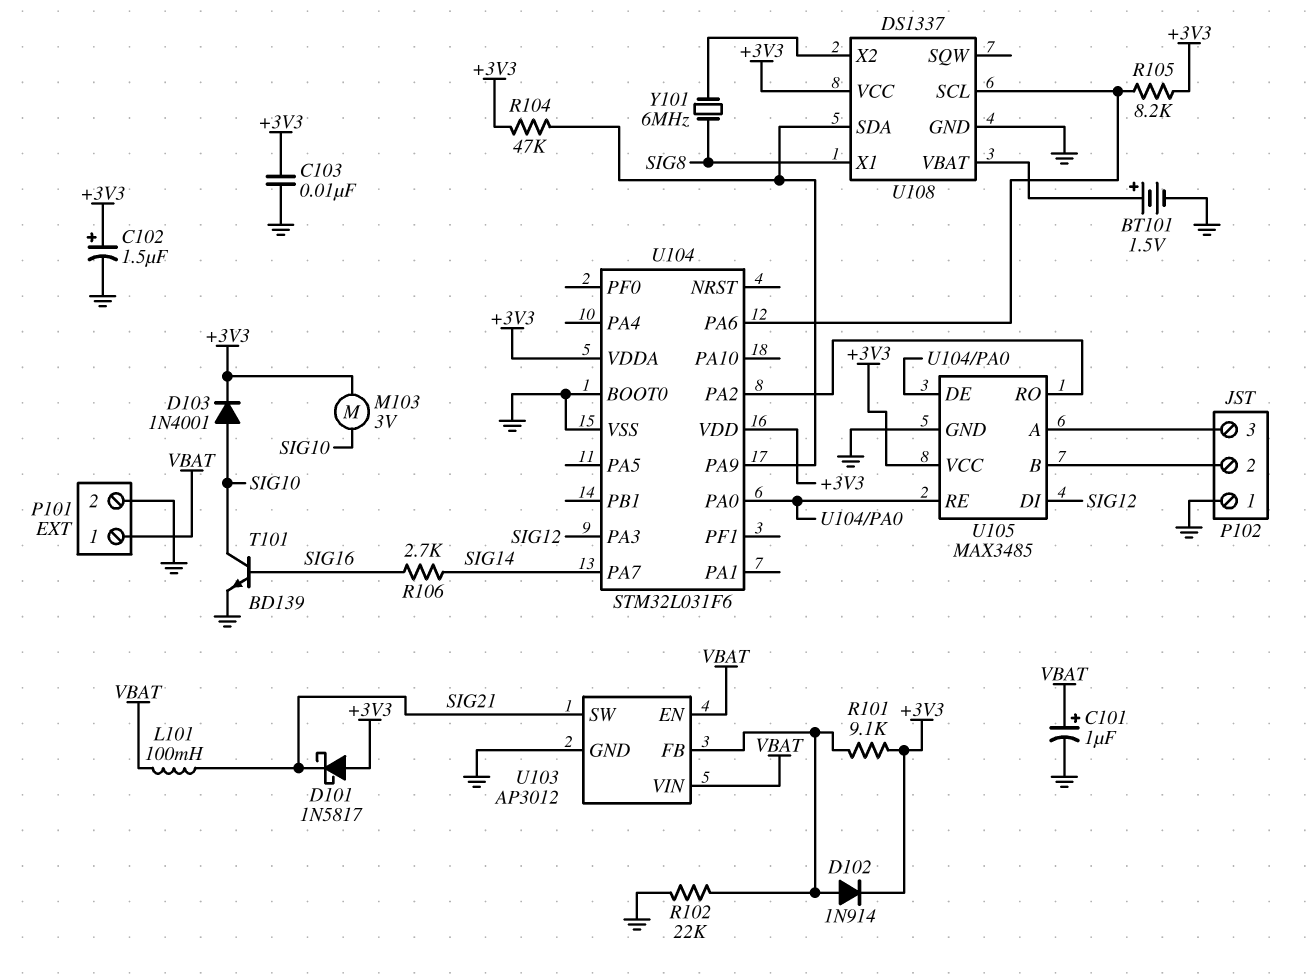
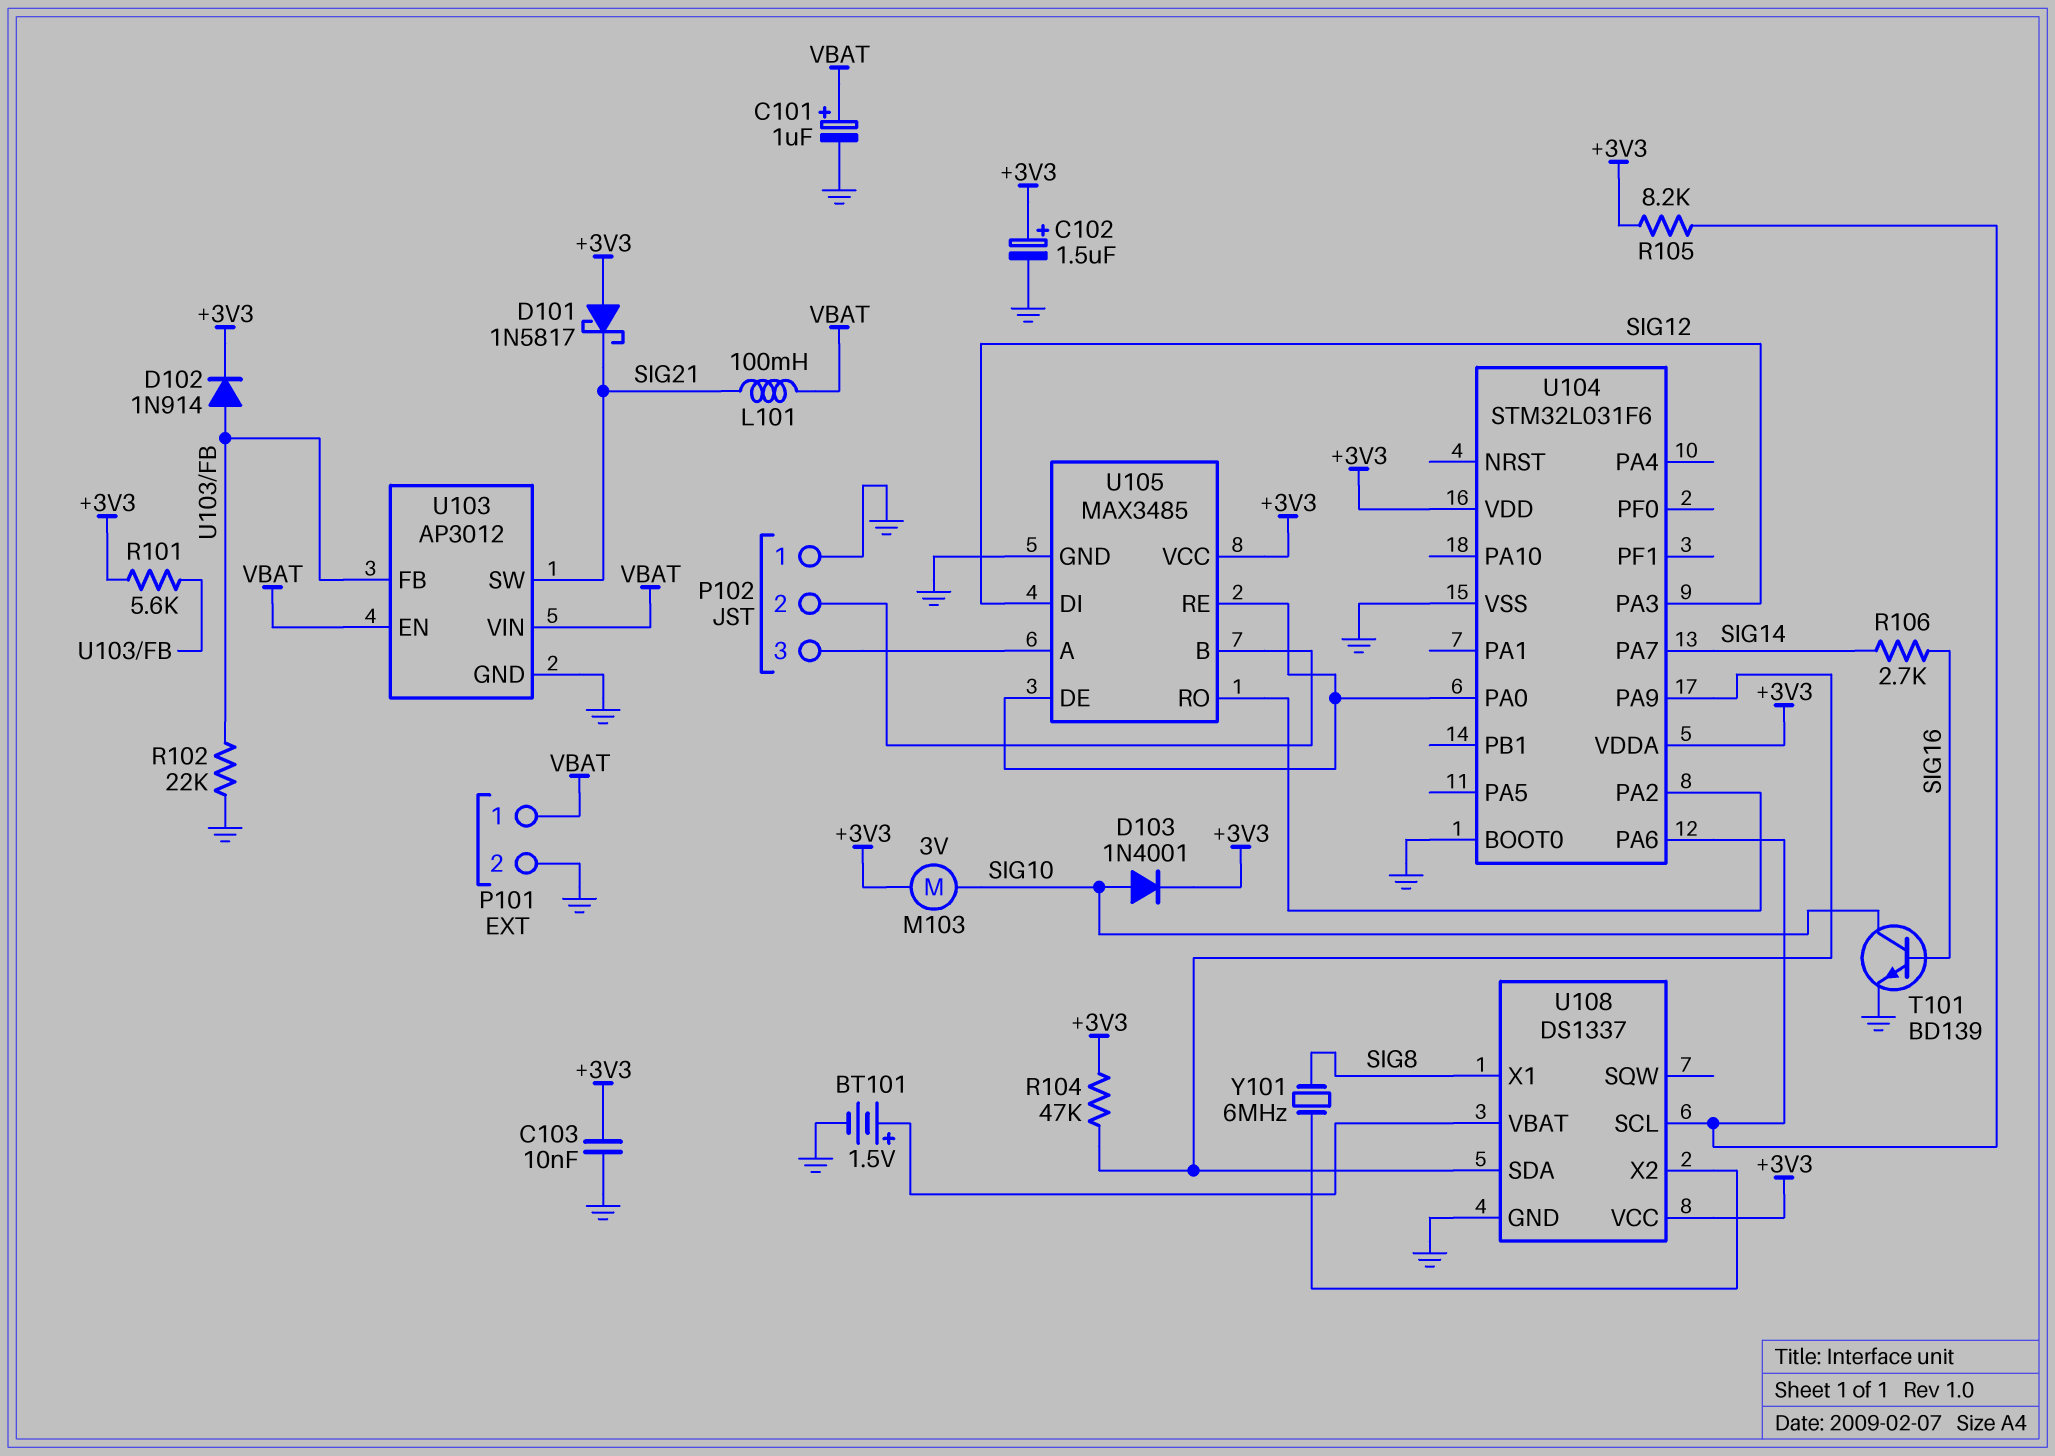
R101: 9.1k (+3V3, U103/FB) -> 5.6k (+3V3, U103/FB)

